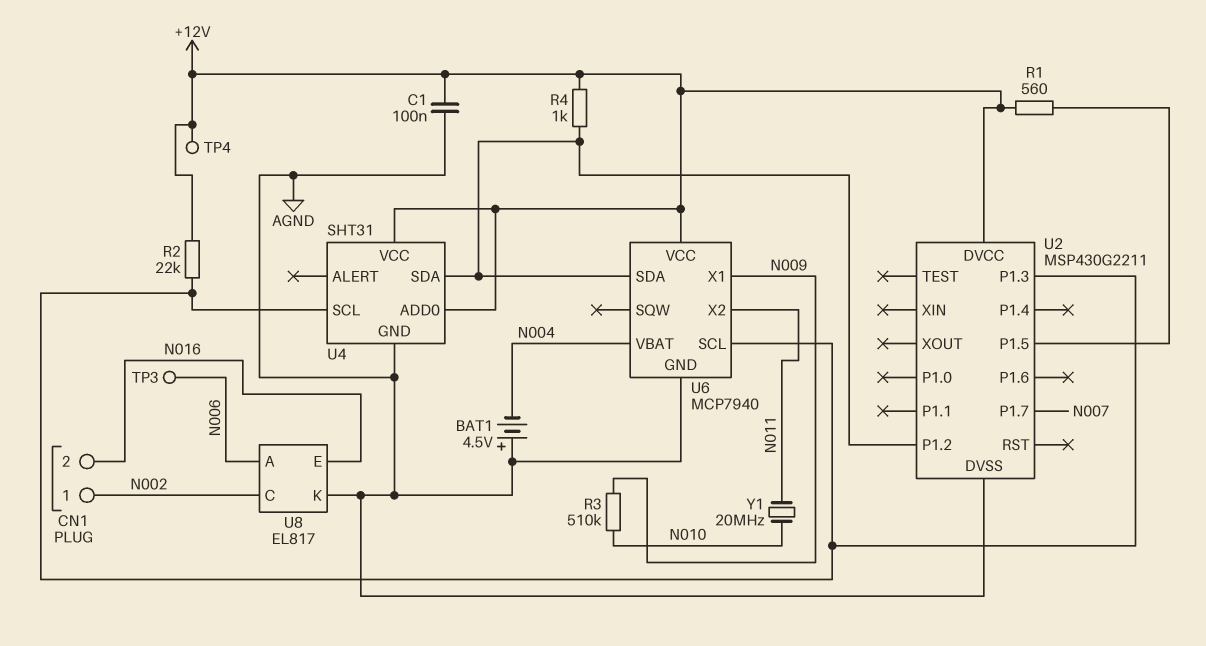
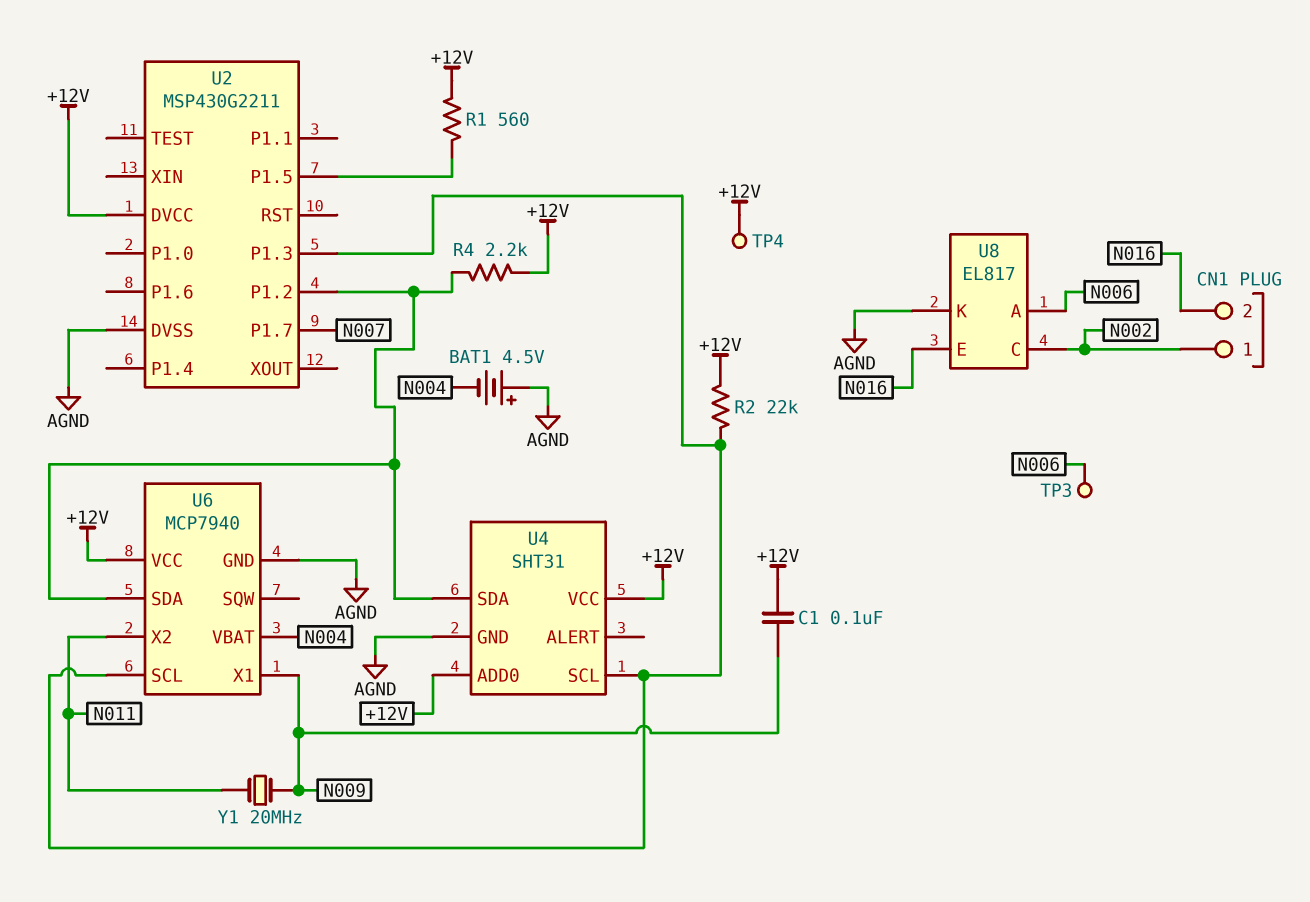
C1: 100nF (+12V, AGND) -> 100nF (+12V, N009)
R3: 510k (N009, N010) -> none
R4: 1k (+12V, U2/P1.2) -> 2.2k (+12V, U2/P1.2)
Y1: 20MHz (N010, N011) -> 20MHz (N009, N011)

